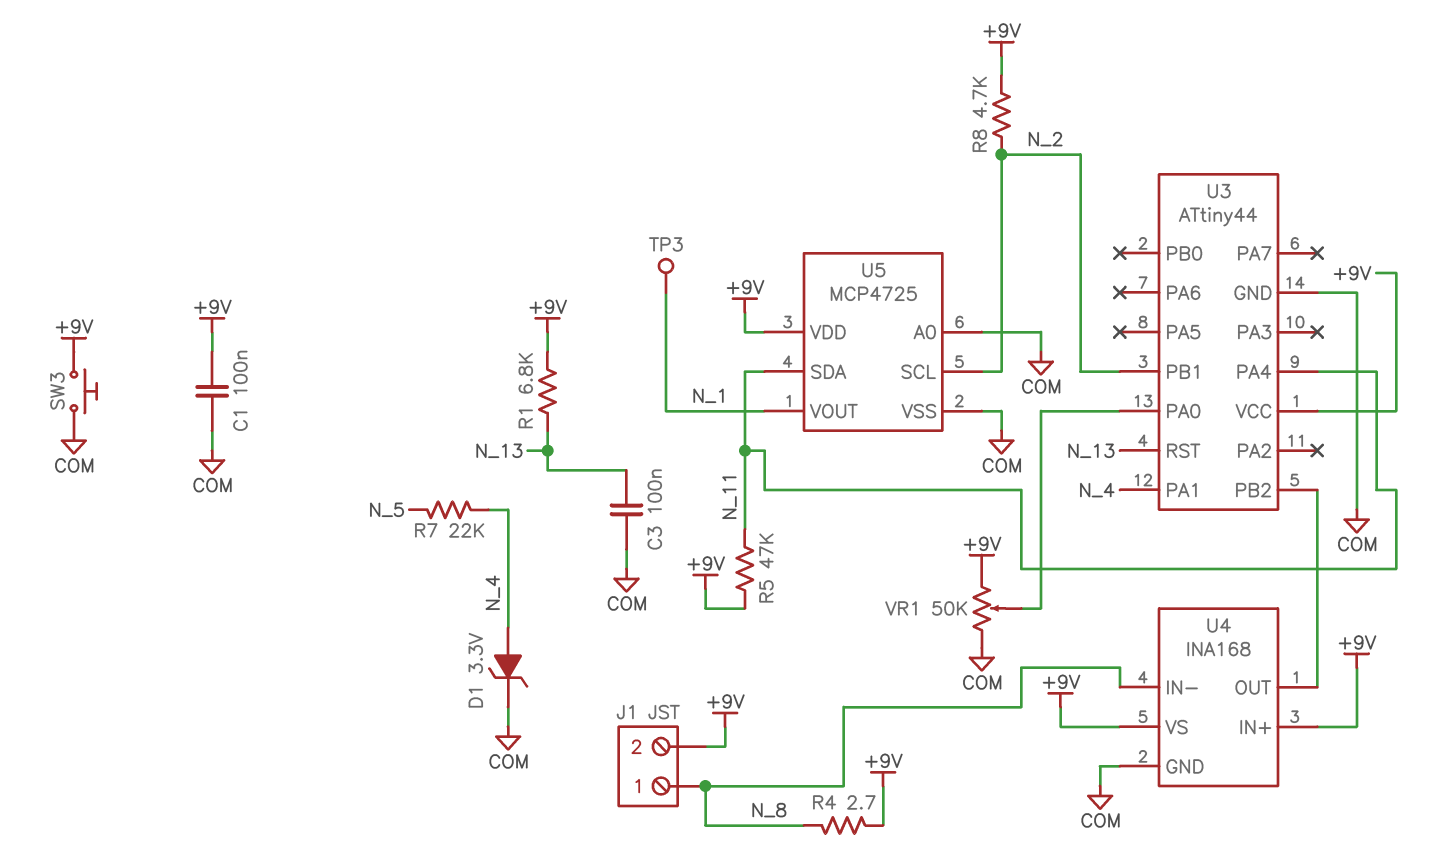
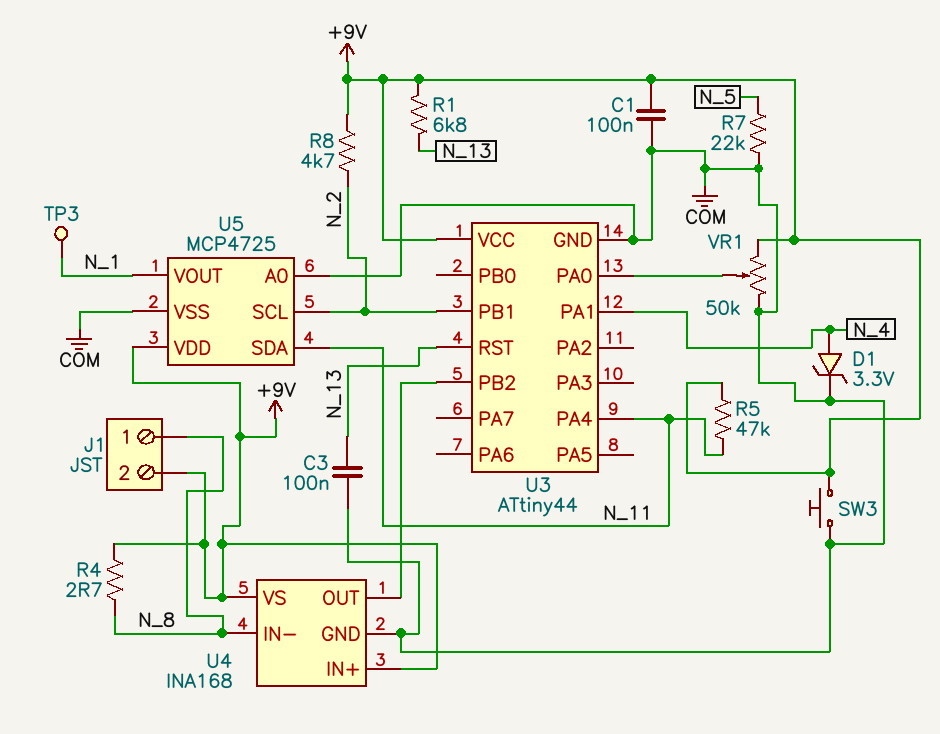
R7: 22k (N_4, N_5) -> 22k (COM, N_5)

